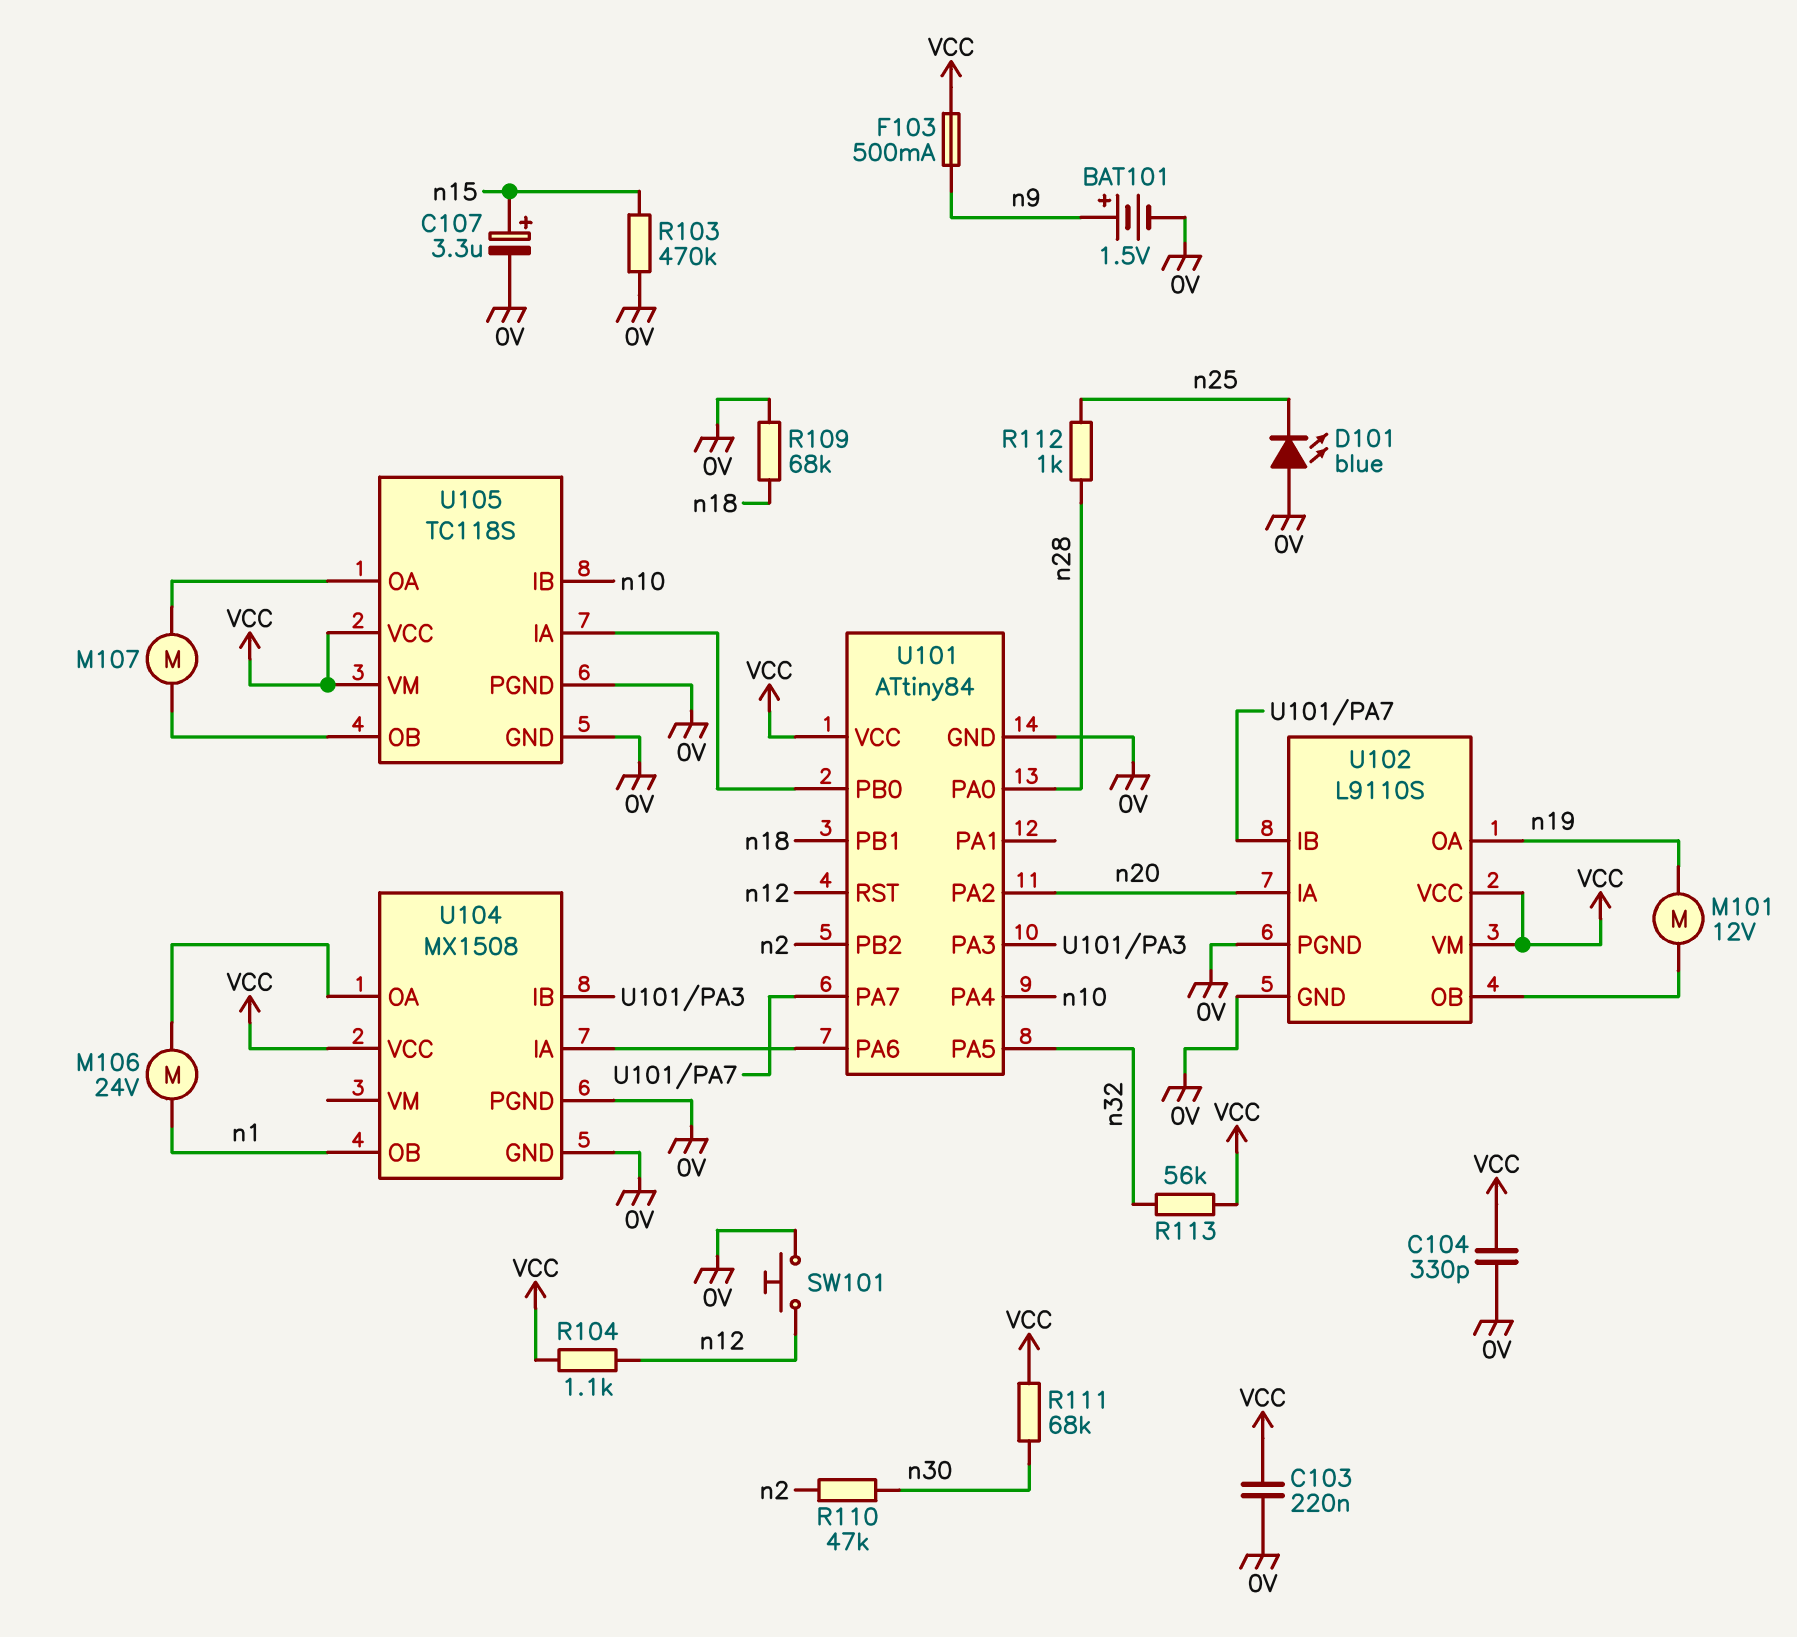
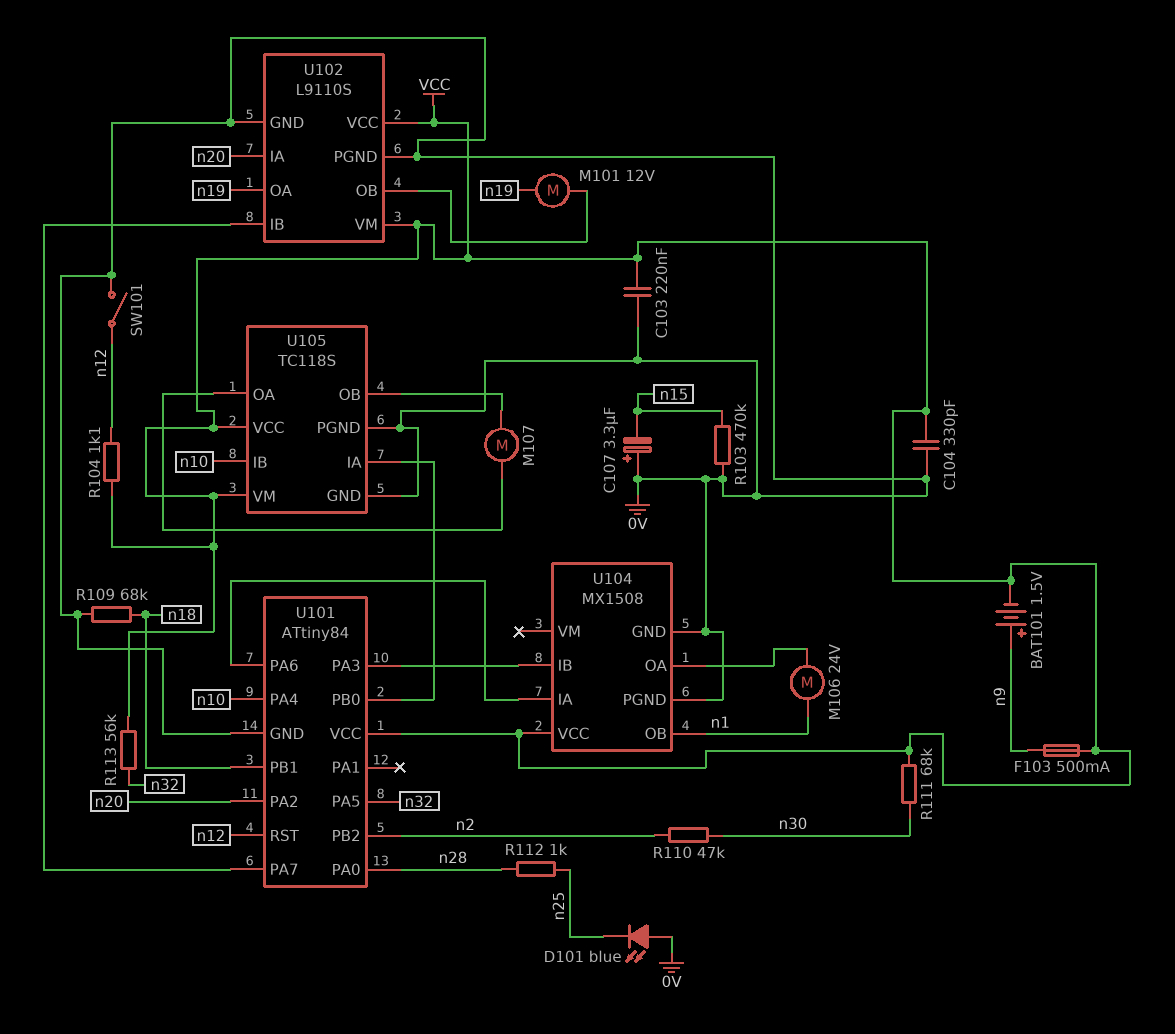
BAT101: 1.5V (plus n9, minus 0V) -> 1.5V (plus n9, minus VCC)
C107: 3.3uF (plus n15, minus 0V) -> 3.3uF (plus 0V, minus n15)
SW101: button (0V, n12) -> switch (0V, n12)

